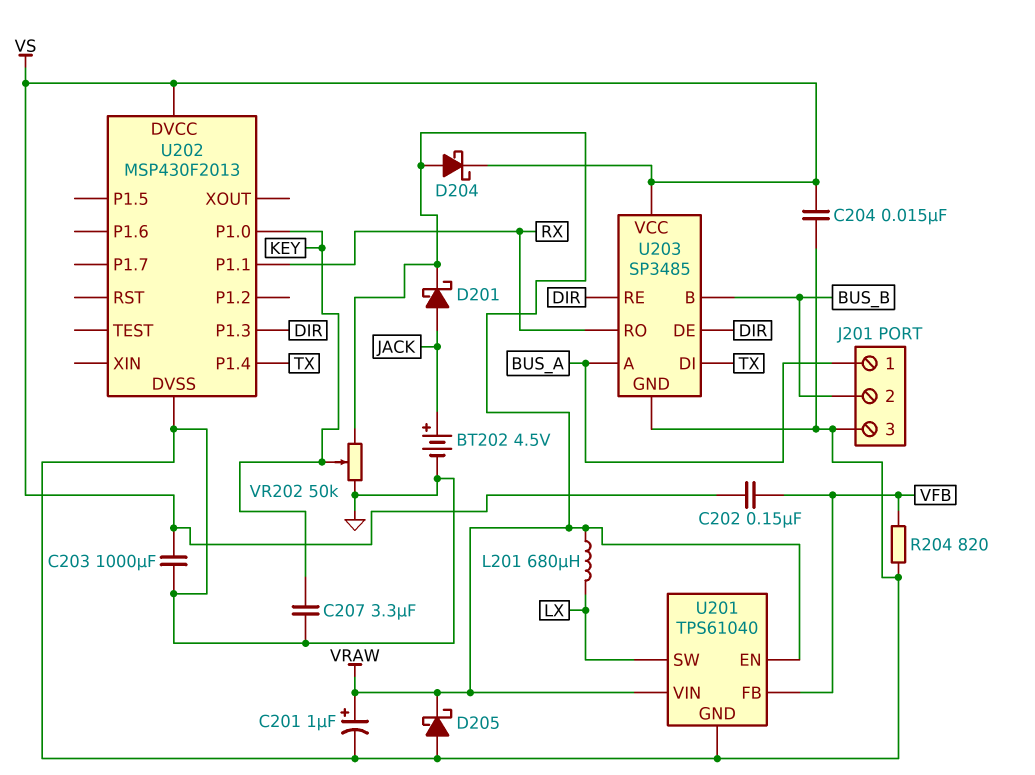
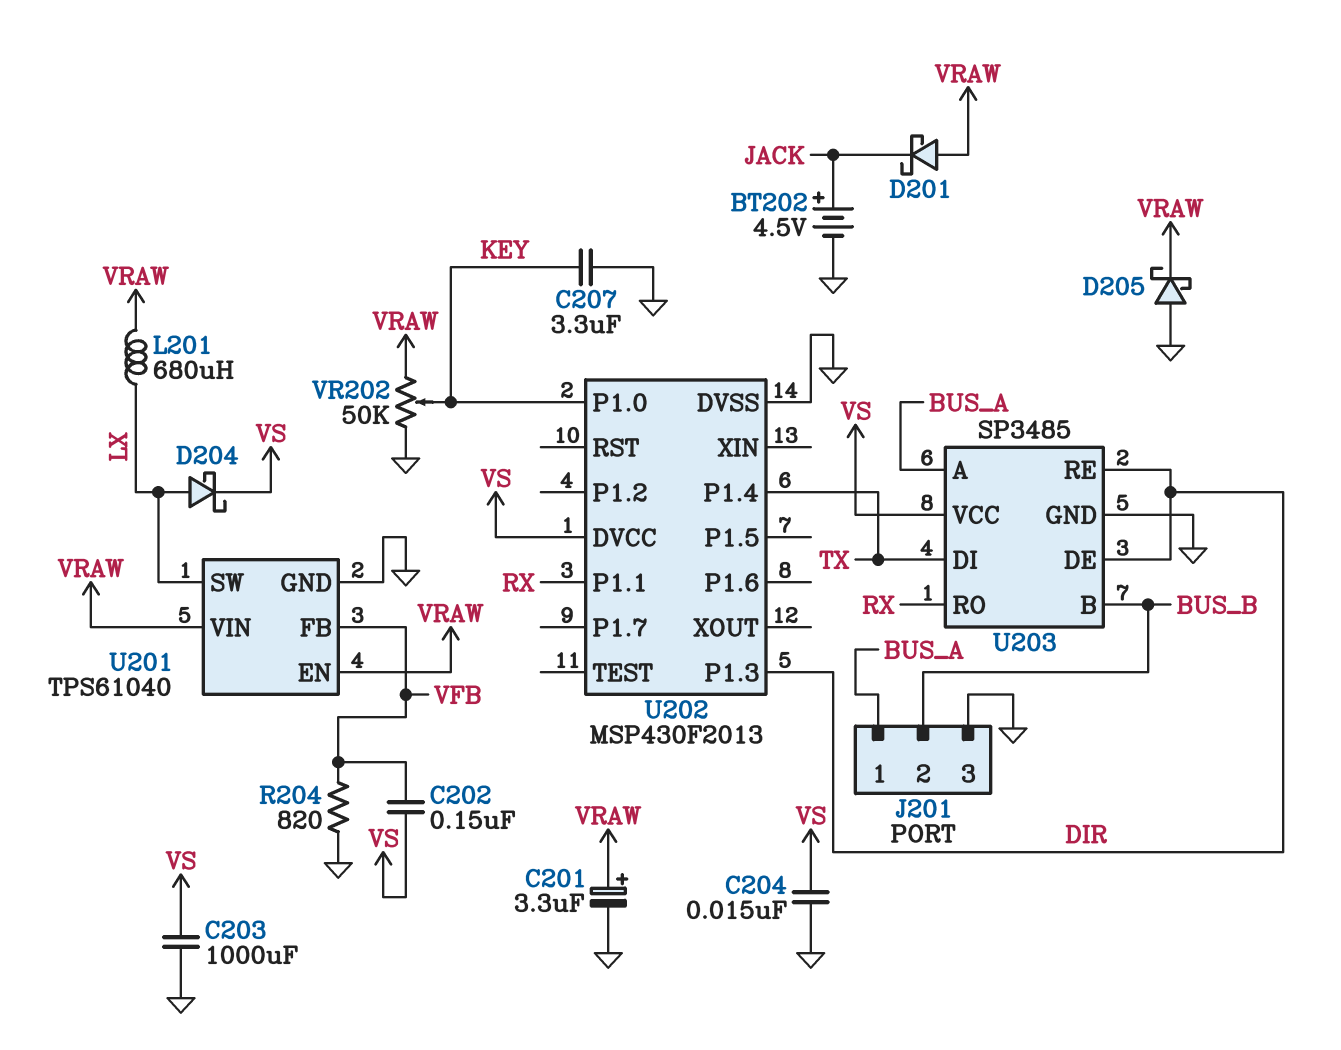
C201: 1uF (plus VRAW, minus GND) -> 3.3uF (plus VRAW, minus GND)
D201: schottky (A JACK, K VRAW) -> schottky (A VRAW, K JACK)
D204: schottky (A VRAW, K VS) -> schottky (A LX, K VS)

